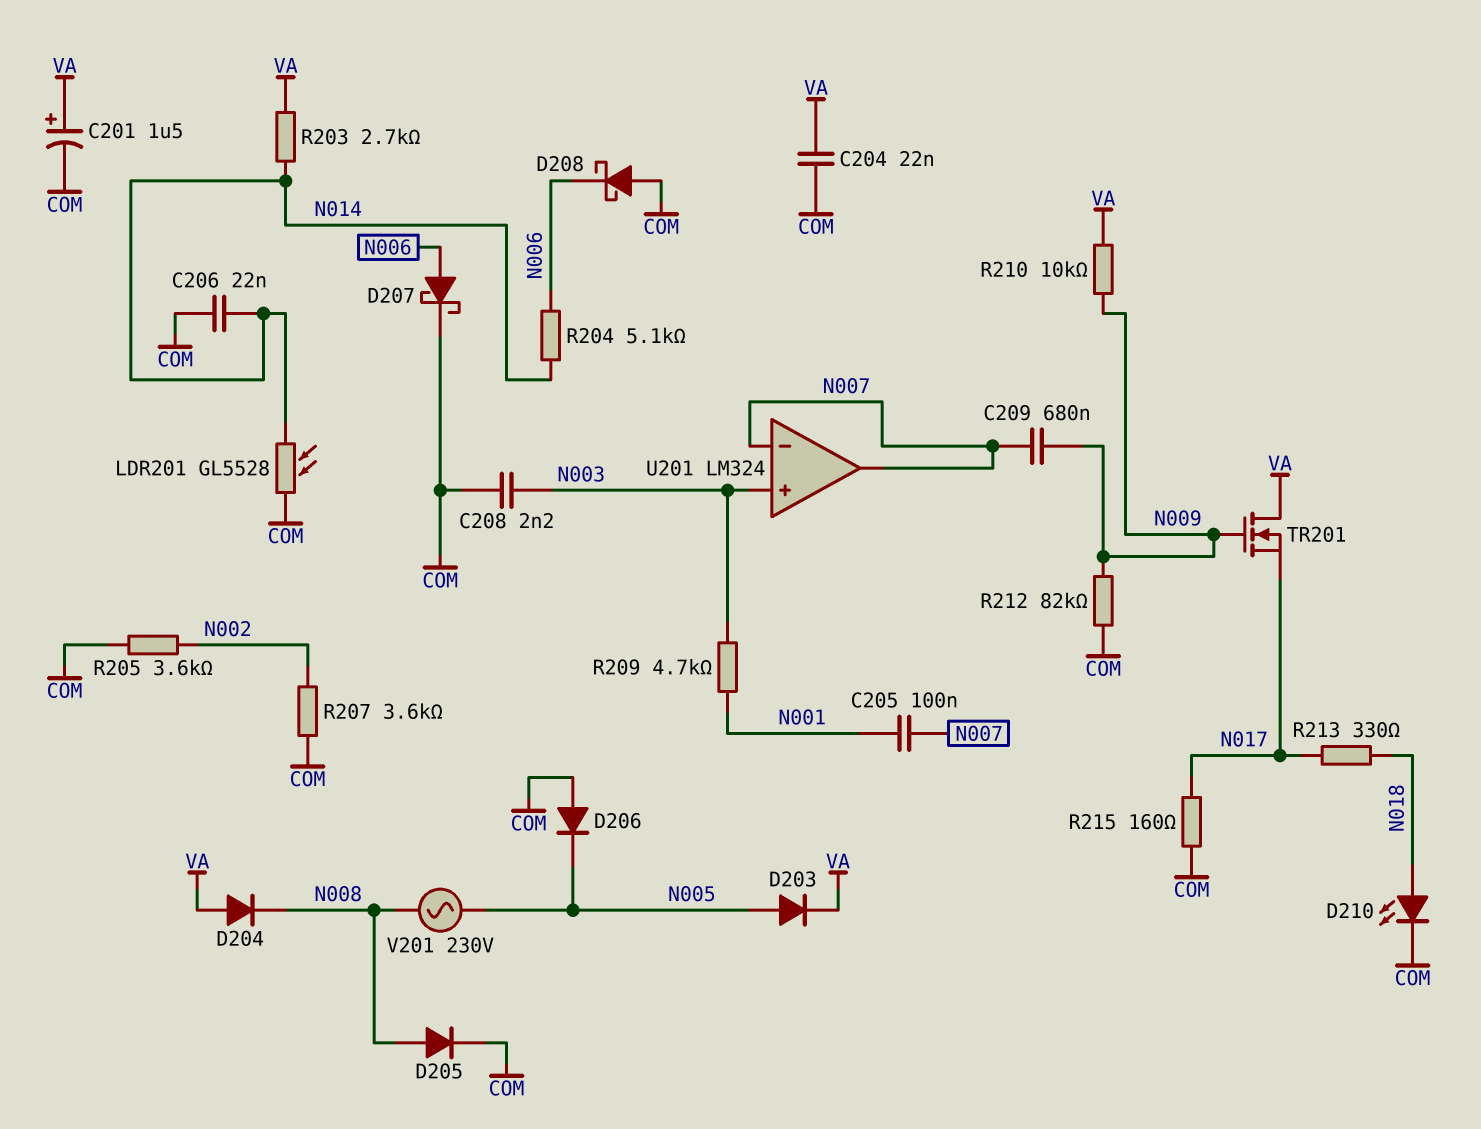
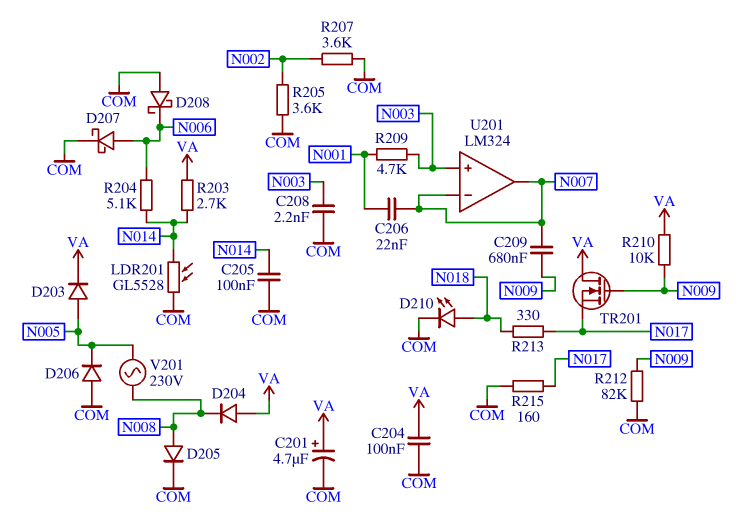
C201: 1.5uF (plus VA, minus COM) -> 4.7uF (plus VA, minus COM)
C204: 22nF (COM, VA) -> 100nF (COM, VA)
C205: 100nF (N001, N007) -> 100nF (COM, N014)
C206: 22nF (COM, N014) -> 22nF (N001, N007)

